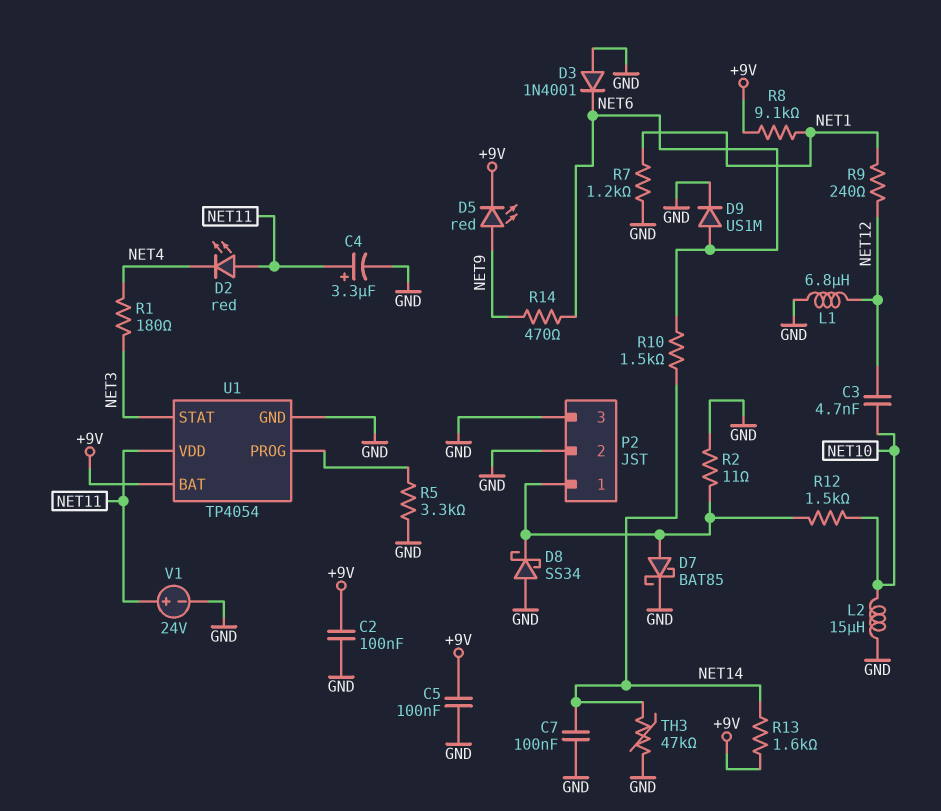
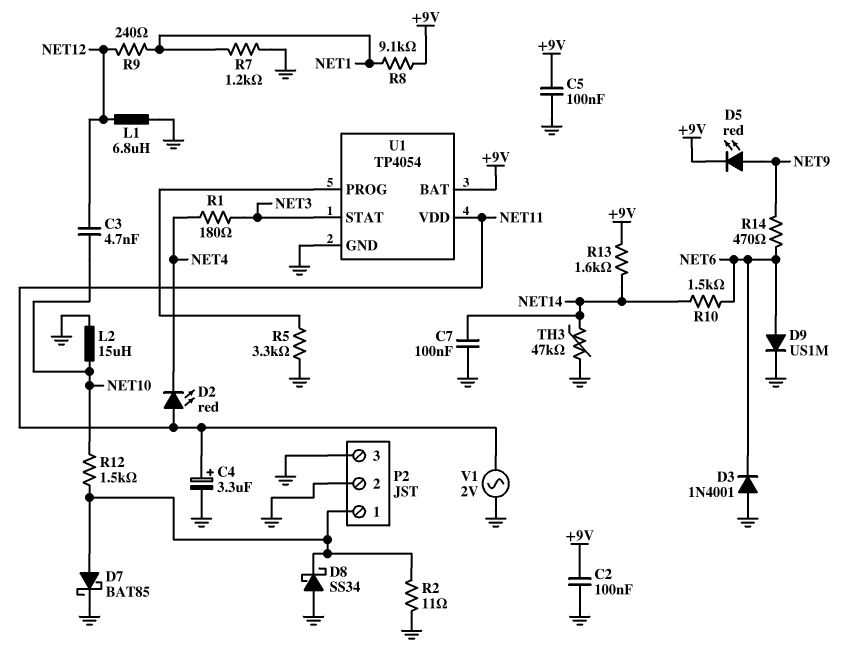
V1: 24V (plus NET11, minus GND) -> AC 2V (GND, NET11)

